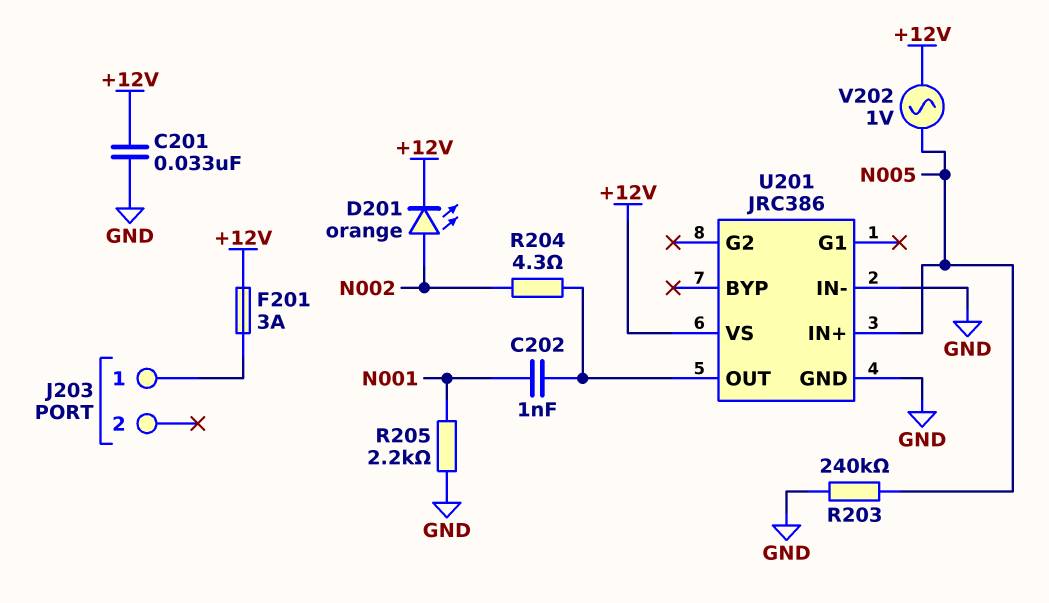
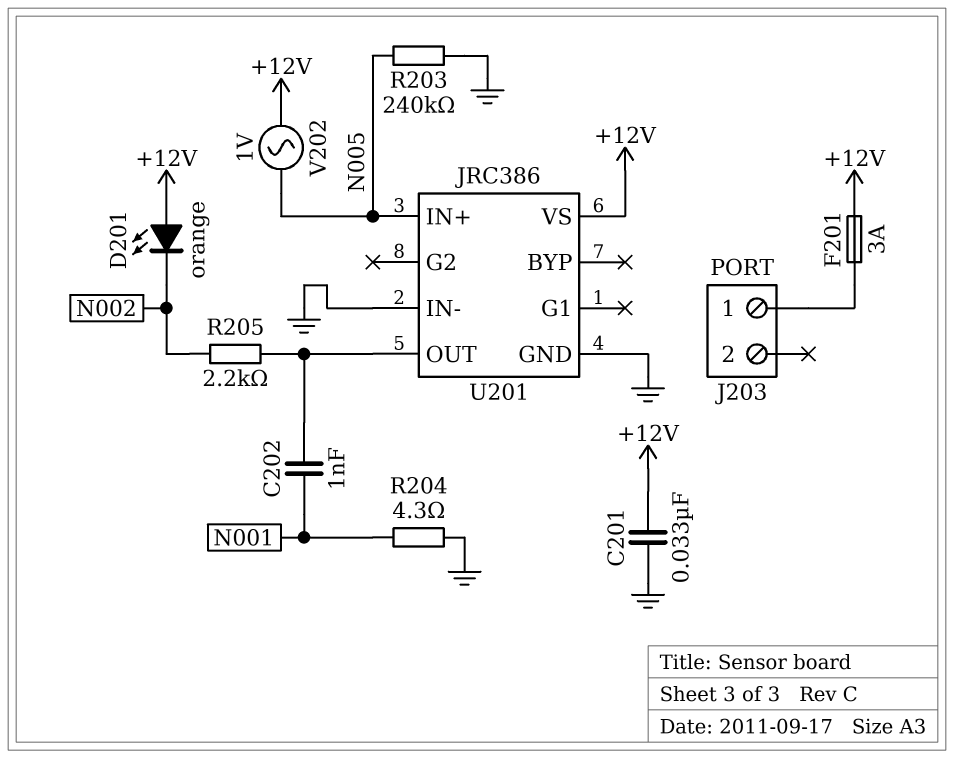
D201: LED orange (A N002, K +12V) -> LED orange (A +12V, K N002)
R204: 4.3 (N002, U201/OUT) -> 4.3 (GND, N001)
R205: 2.2k (GND, N001) -> 2.2k (N002, U201/OUT)

